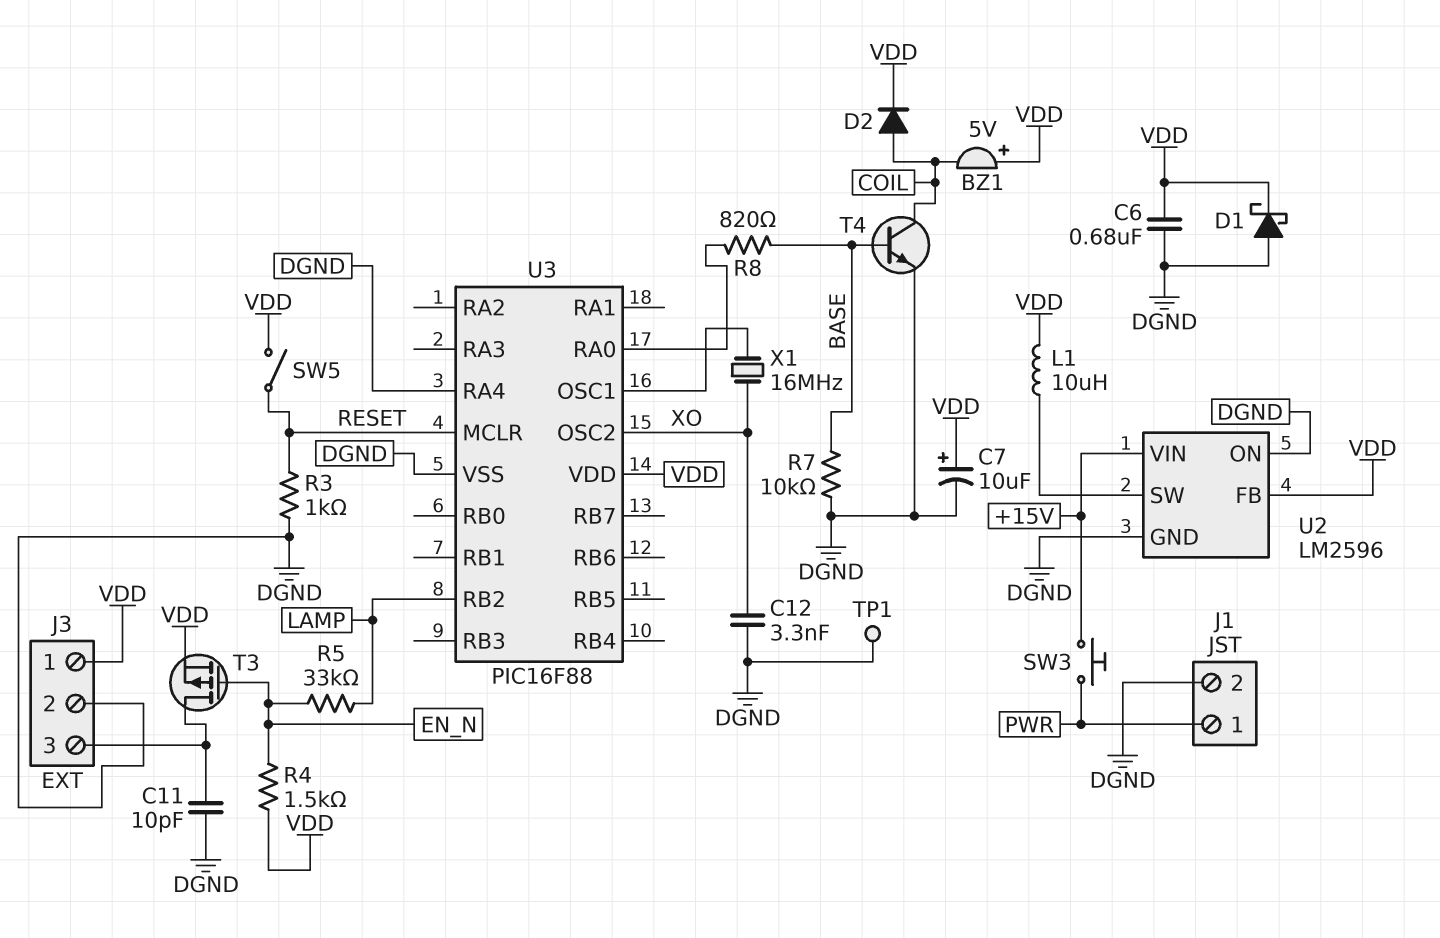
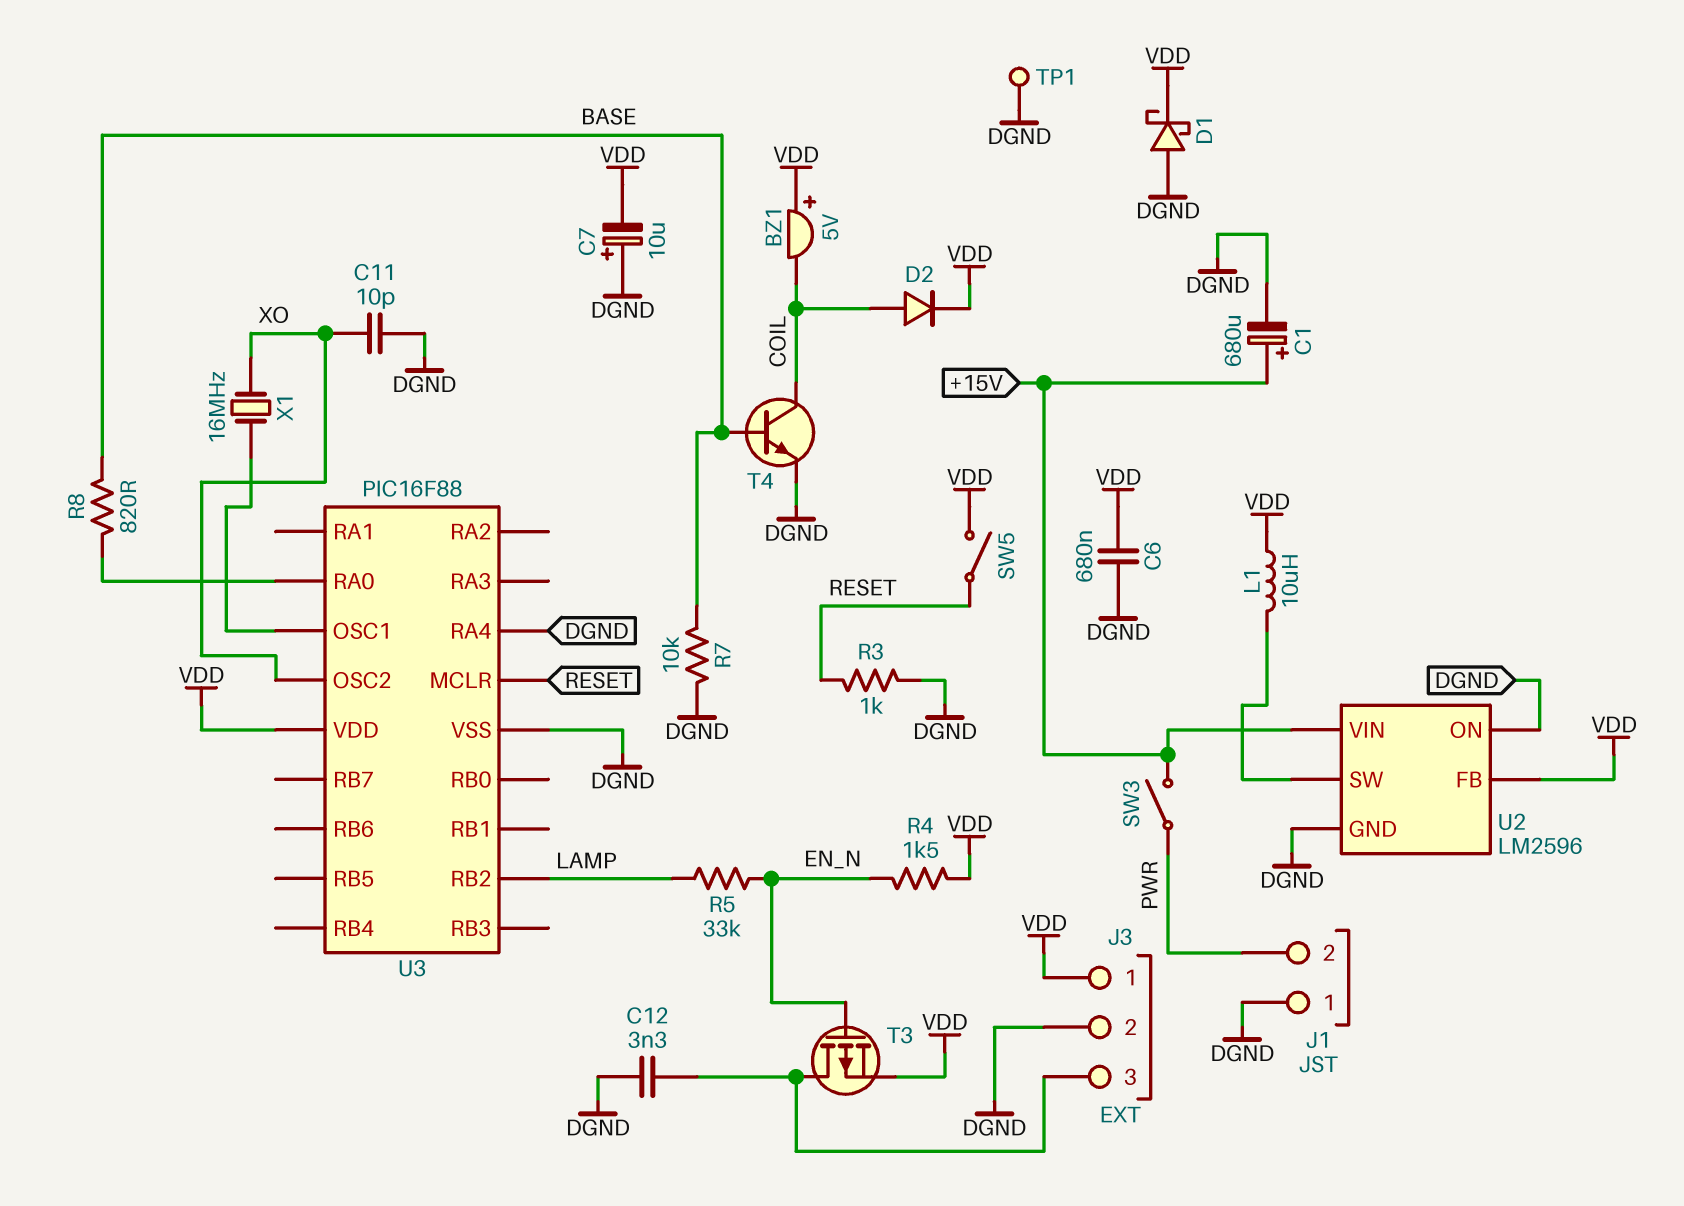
C1: none -> 680uF (plus +15V, minus DGND)
C7: 10uF (plus VDD, minus DGND) -> 10uF (plus DGND, minus VDD)
C11: 10pF (DGND, J3/3) -> 10pF (DGND, XO)
C12: 3.3nF (DGND, XO) -> 3.3nF (DGND, J3/3)
J1 pin 1: PWR -> DGND
J1 pin 2: DGND -> PWR
SW3: button (+15V, PWR) -> switch (+15V, PWR)

